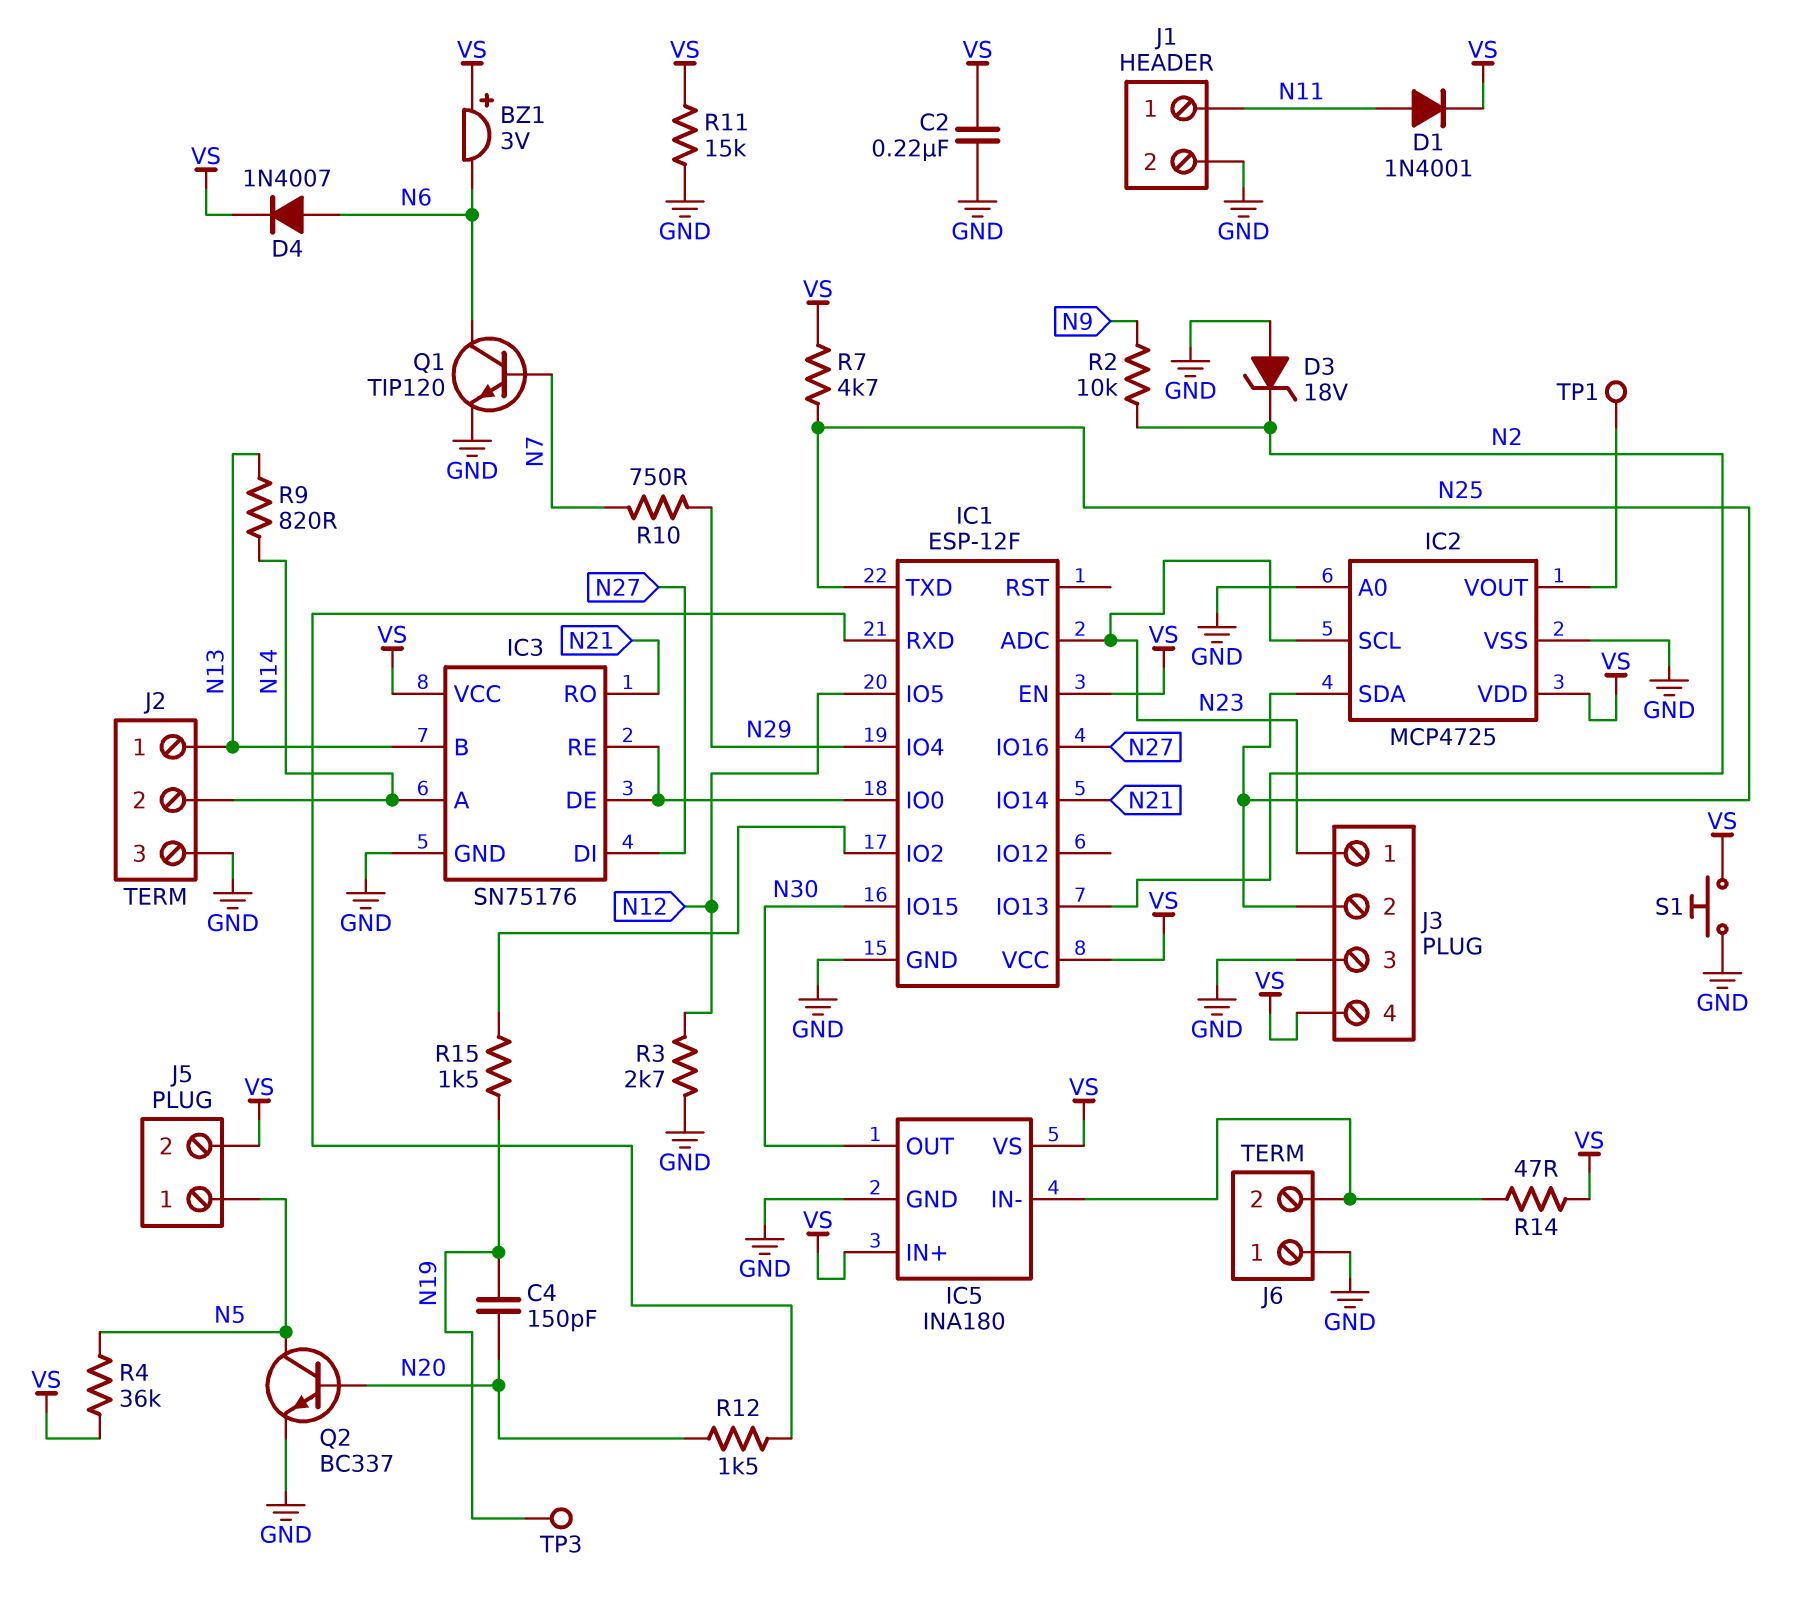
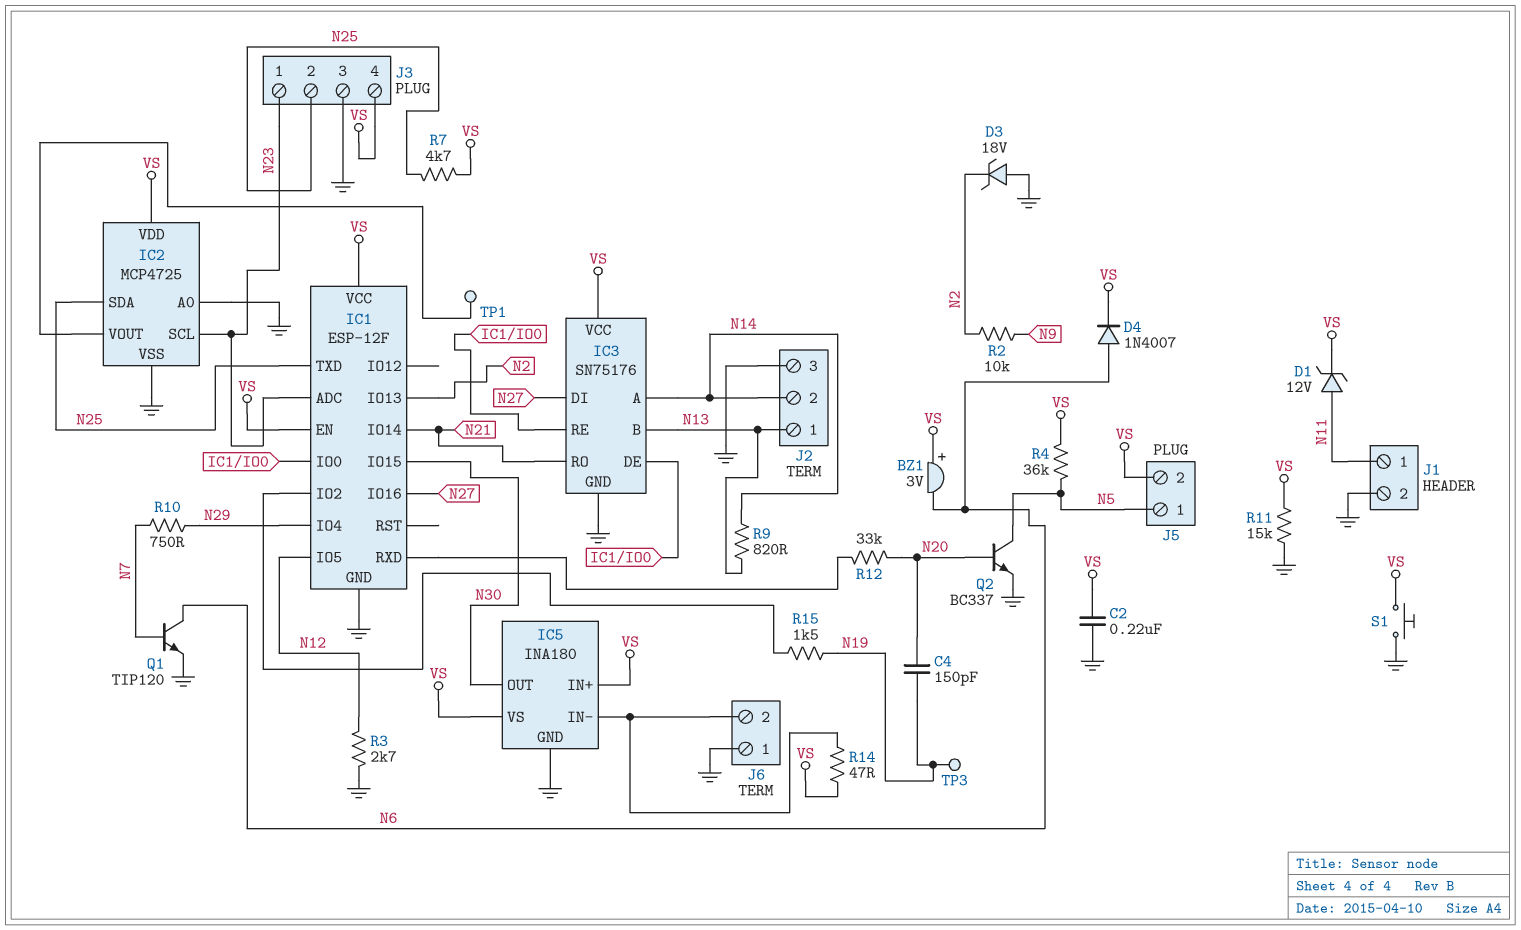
D1: diode 1N4001 (A N11, K VS) -> zener 12V (A N11, K VS)
R12: 1.5k (IC1/RXD, N20) -> 33k (IC1/RXD, N20)

